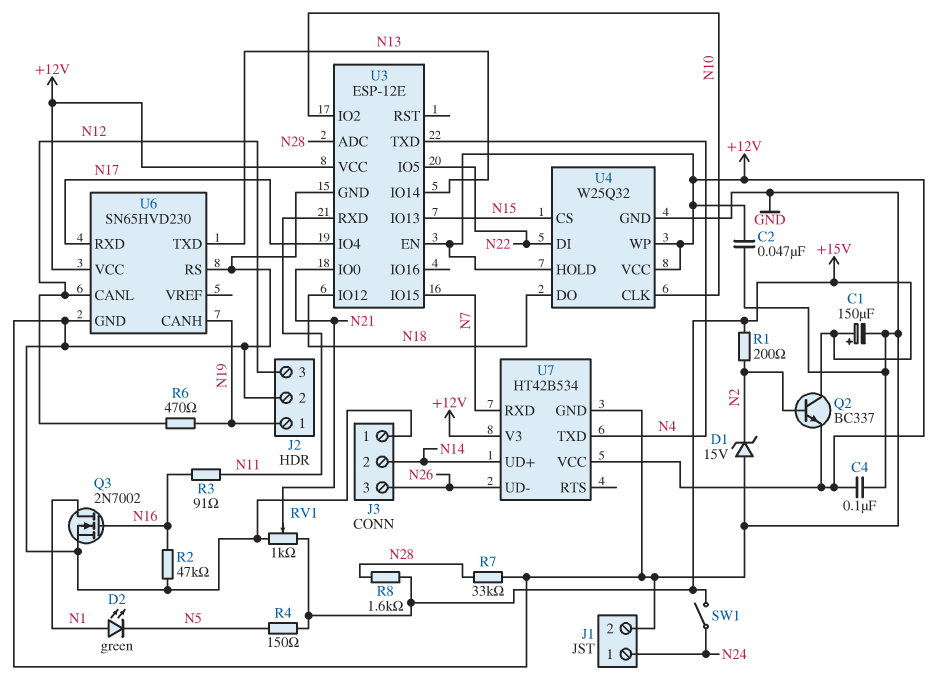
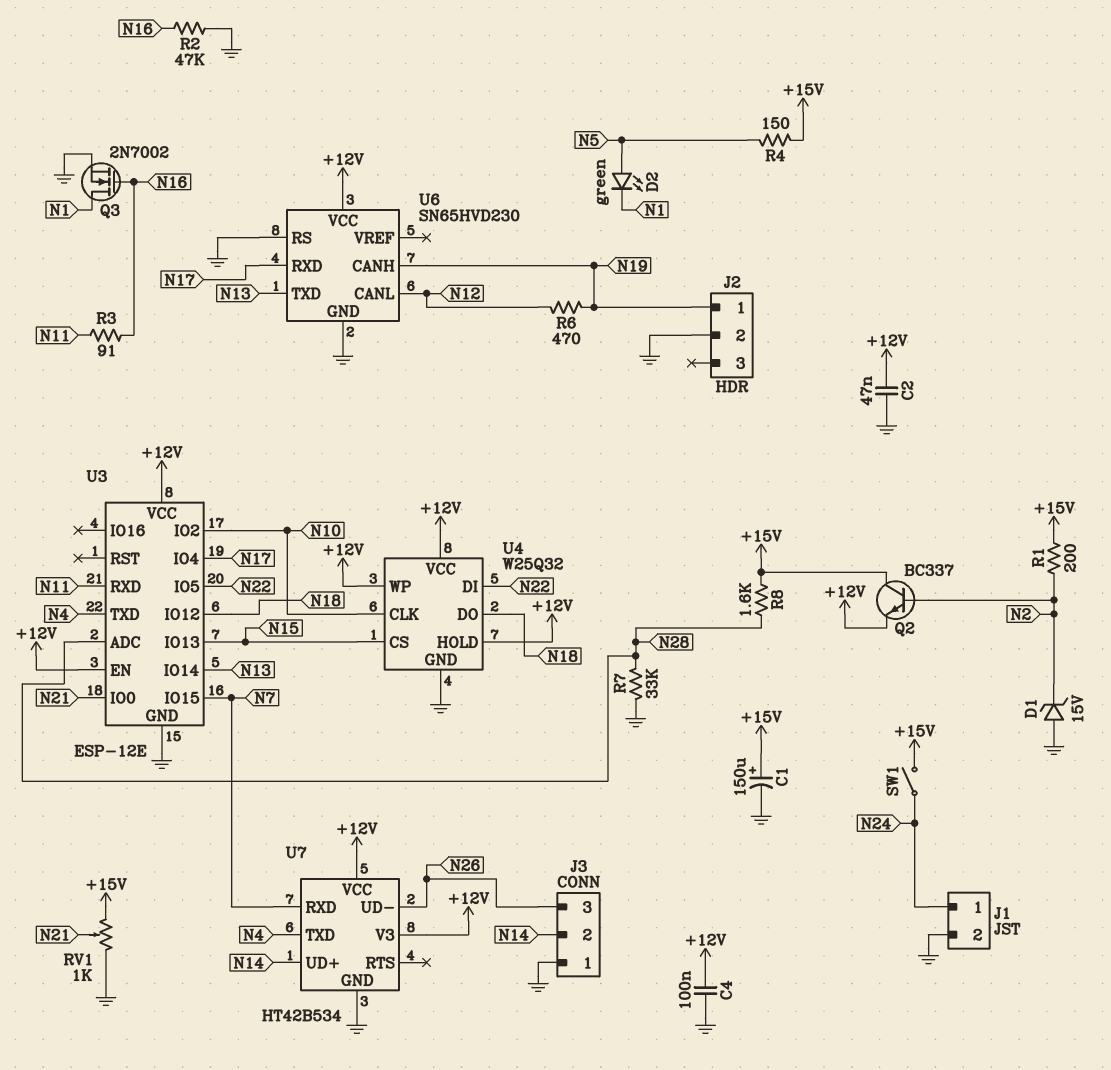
D2: LED green (A N1, K N5) -> LED green (A N5, K N1)
J2 pin 3: N12 -> none

